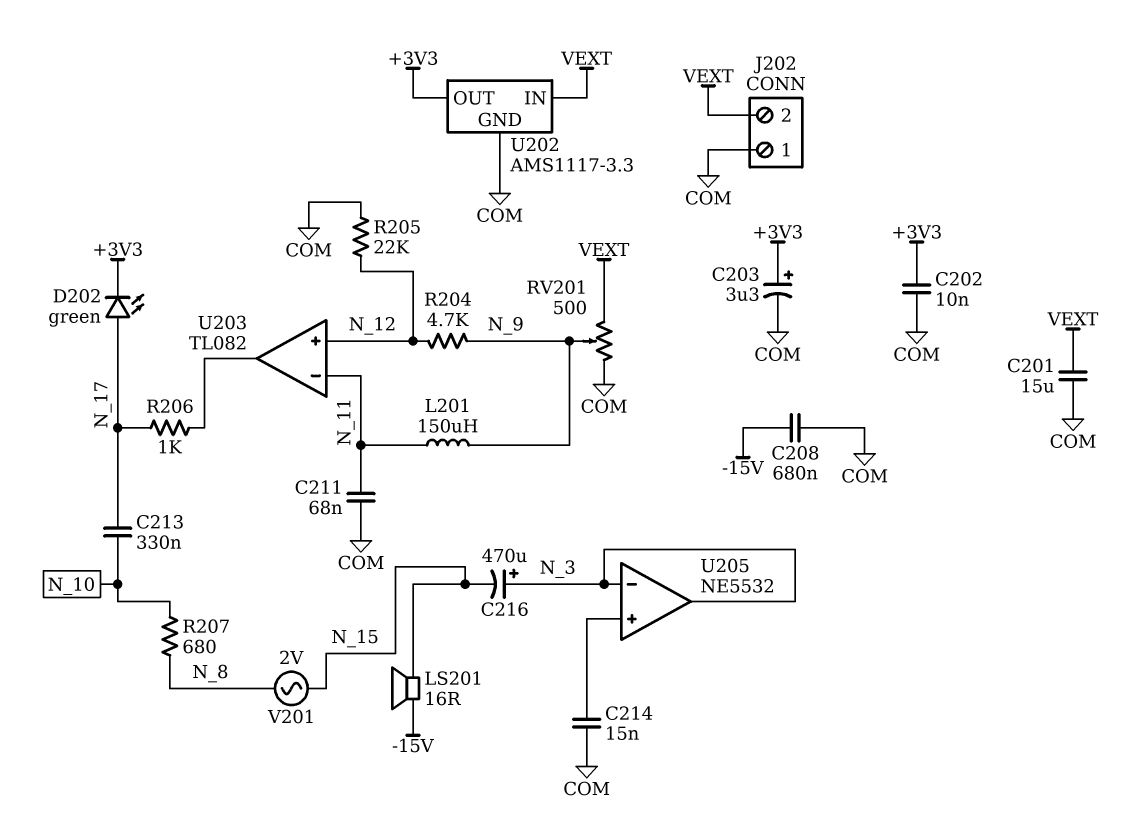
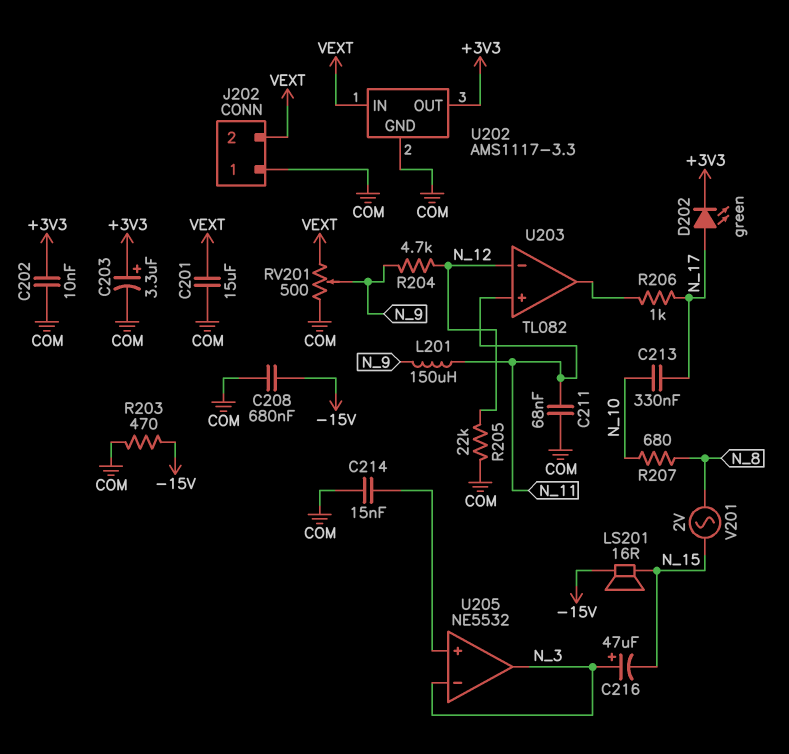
C216: 470uF (plus N_3, minus N_15) -> 47uF (plus N_3, minus N_15)
R203: none -> 470 (-15V, COM)
U203 pin in+: N_12 -> N_11
U203 pin in-: N_11 -> N_12

